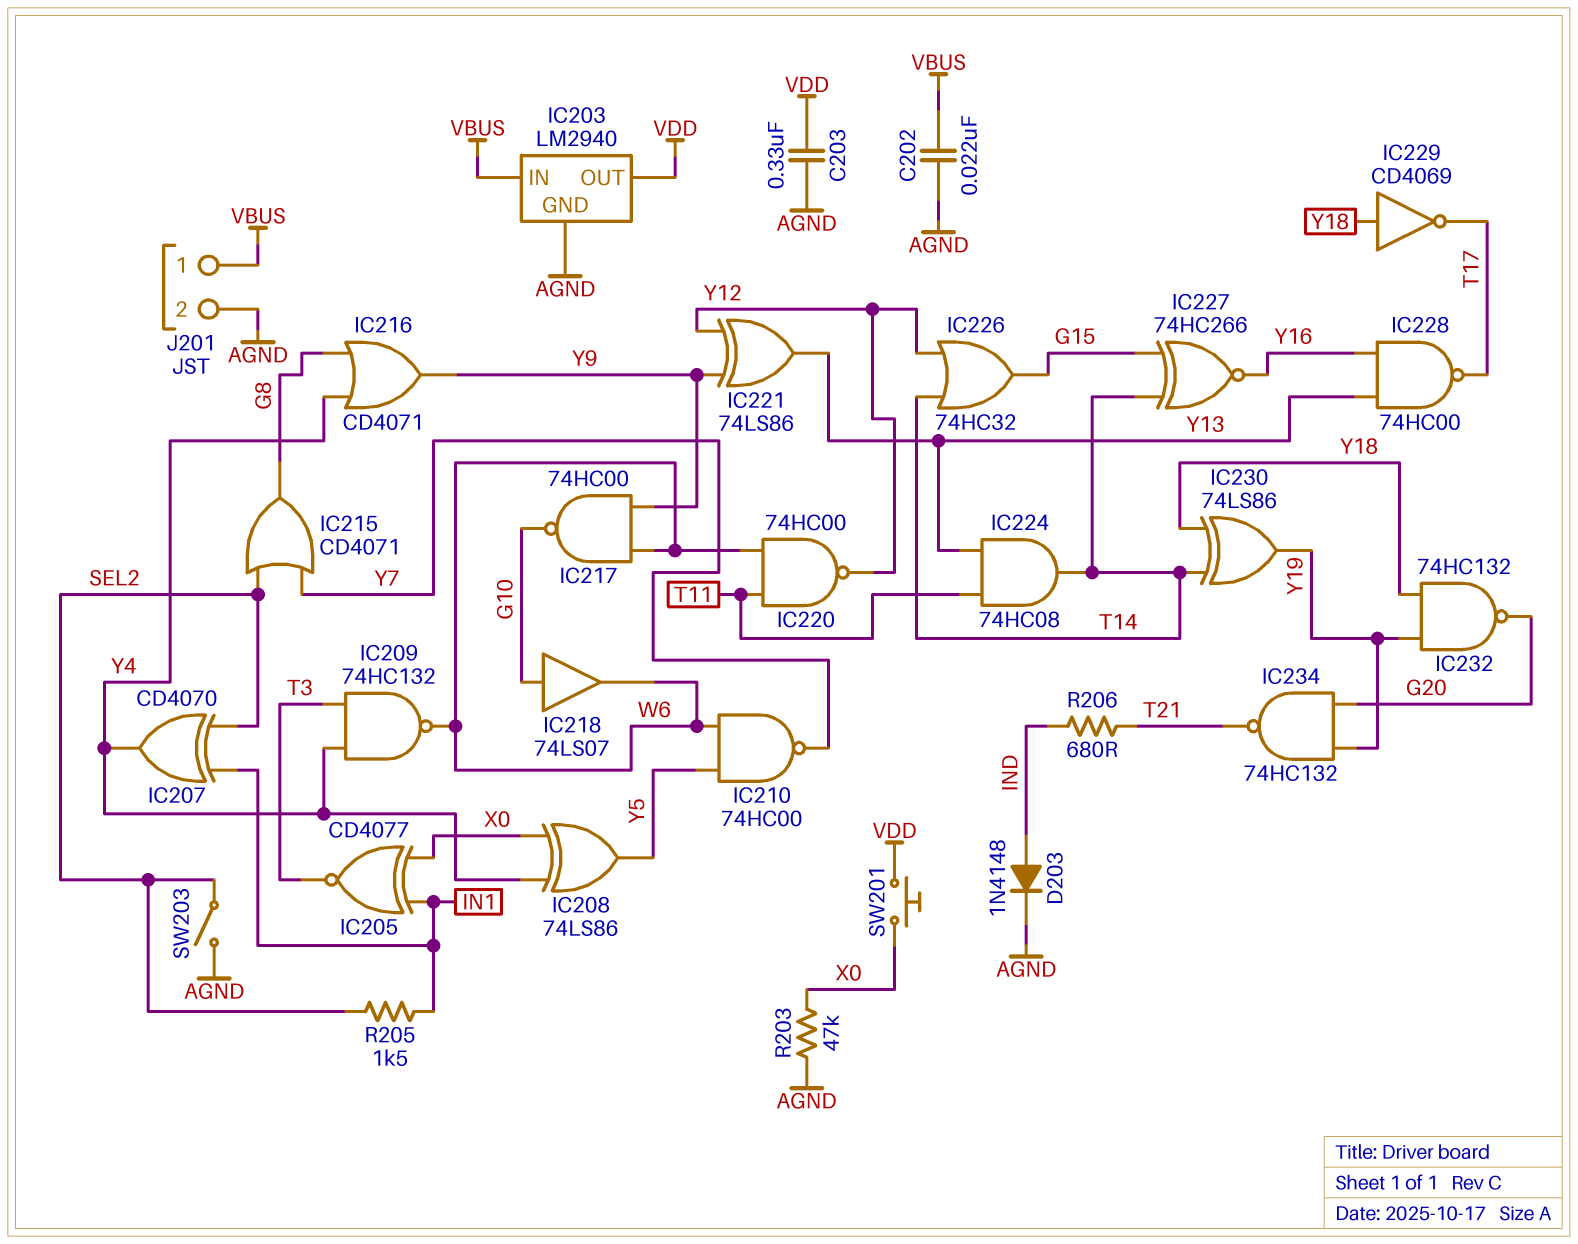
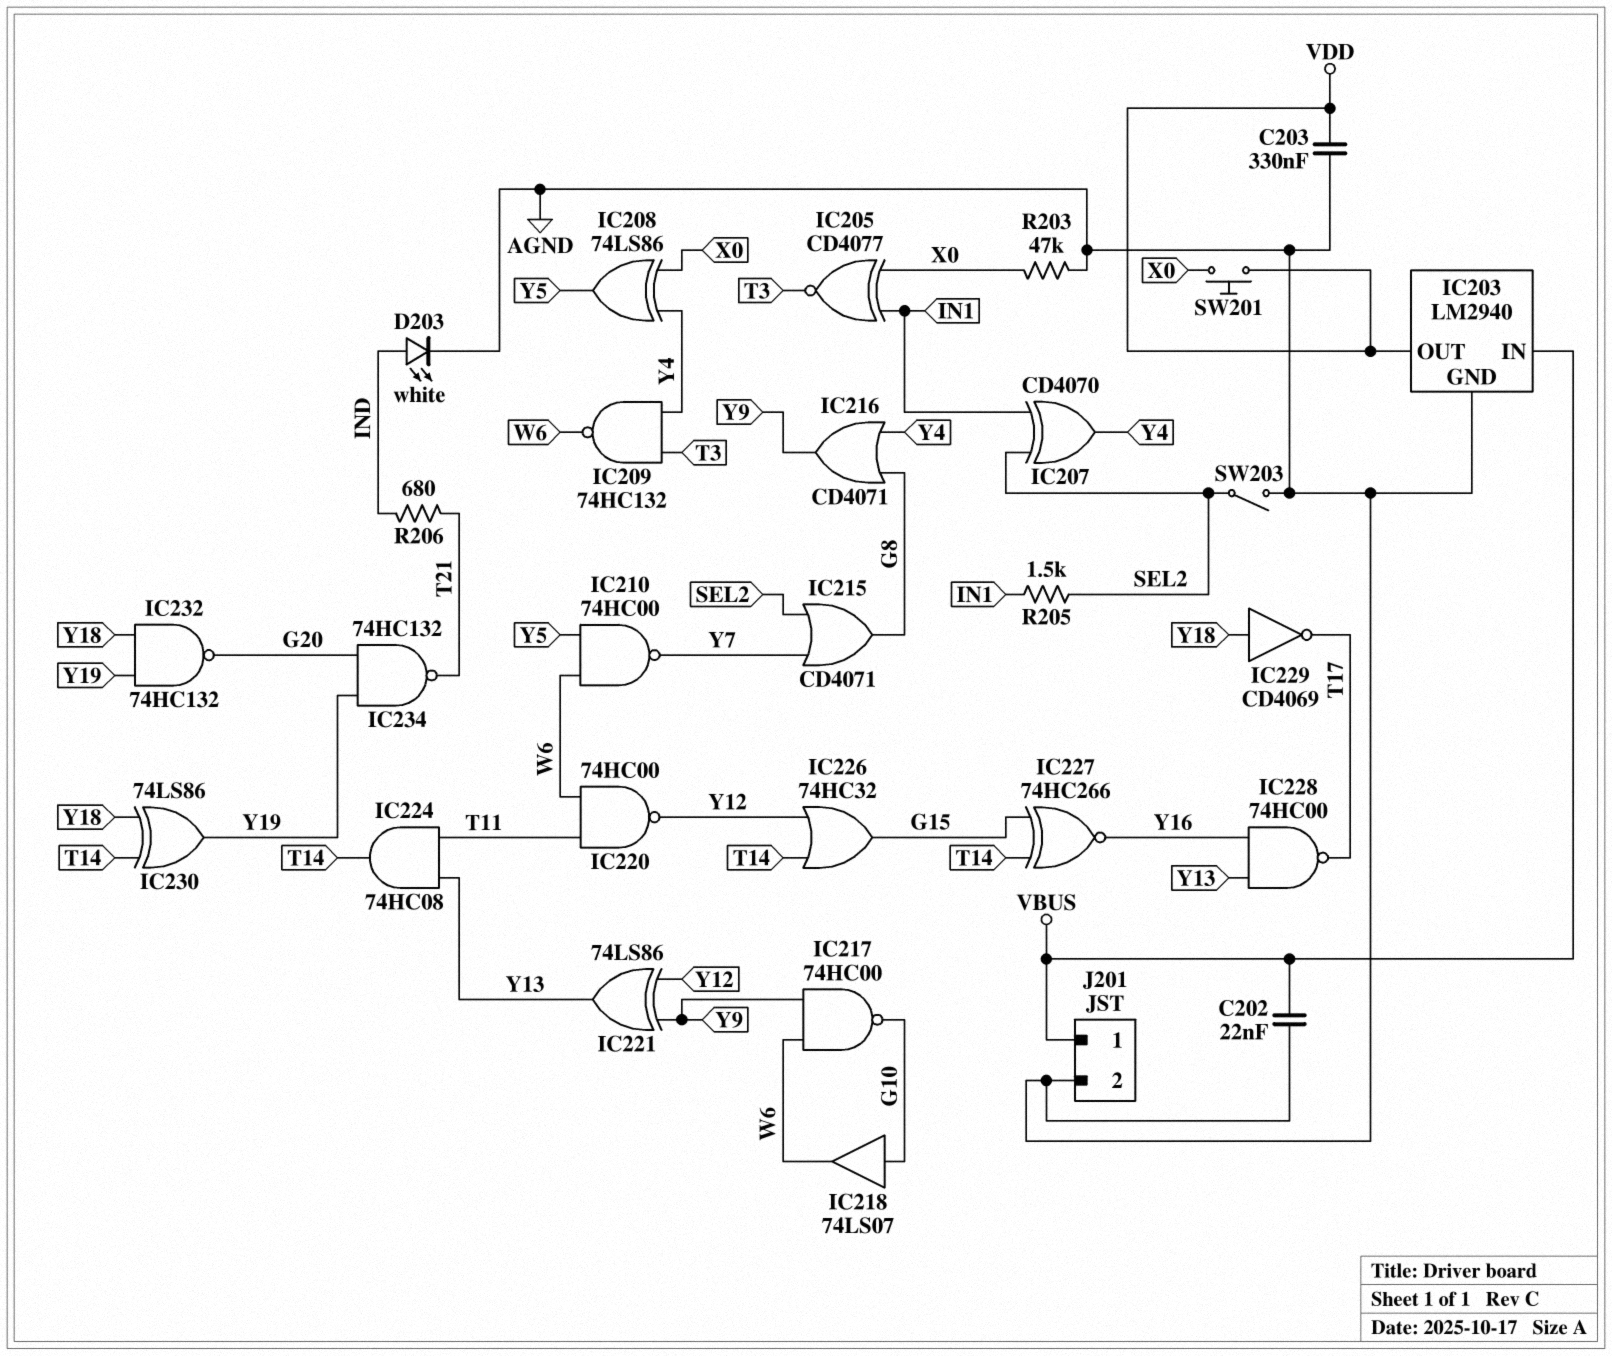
D203: diode 1N4148 (A IND, K AGND) -> LED white (A IND, K AGND)

